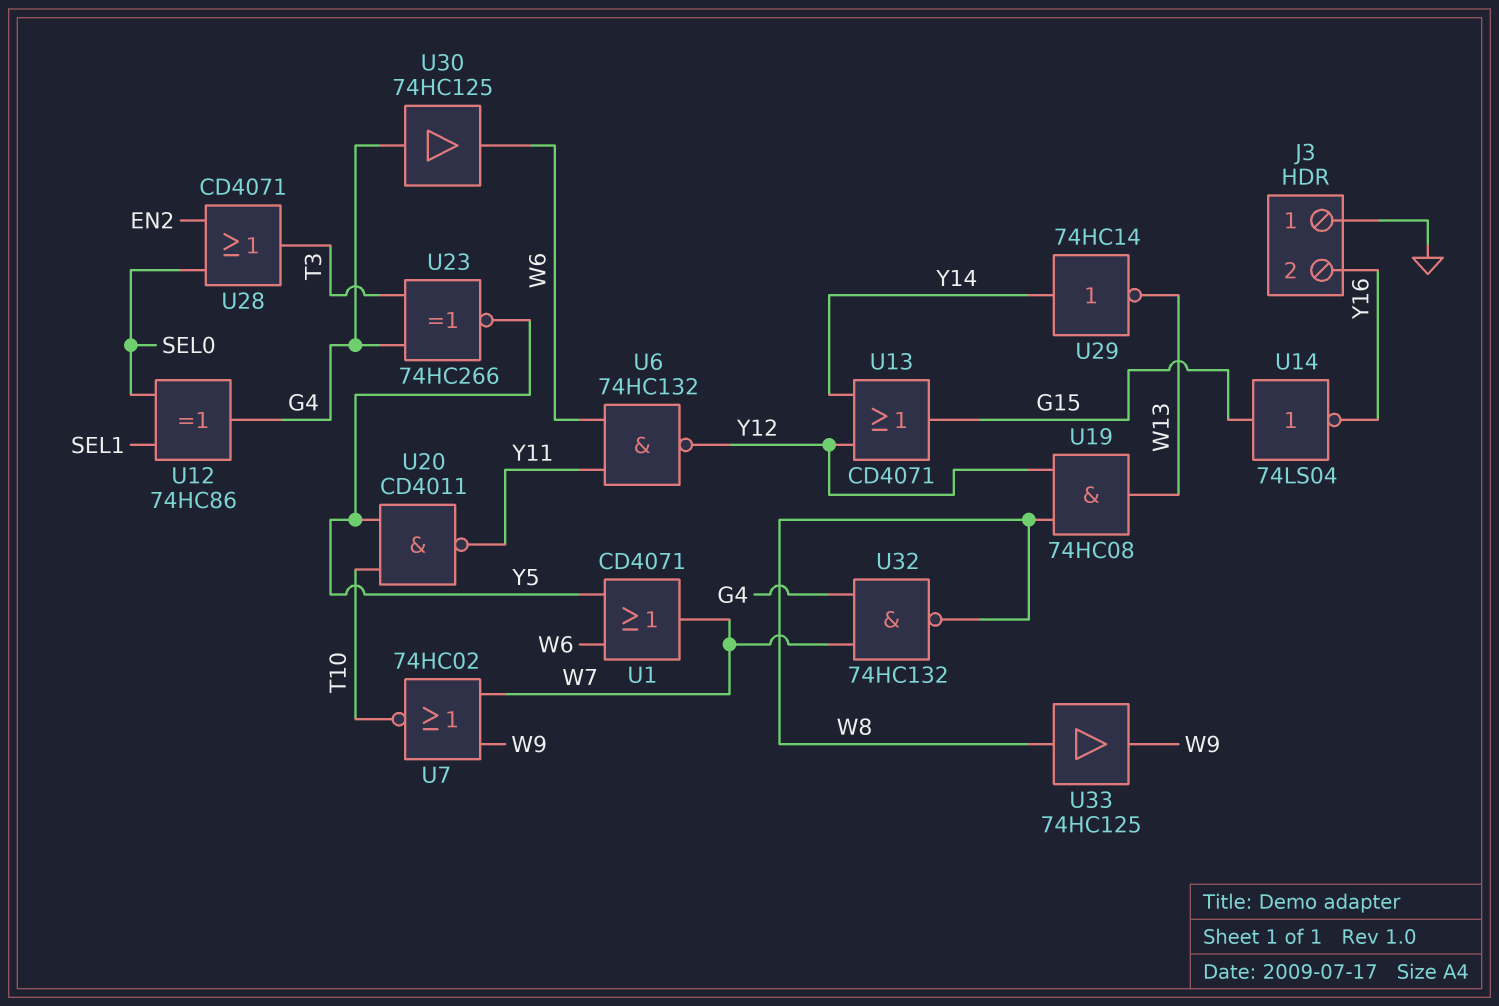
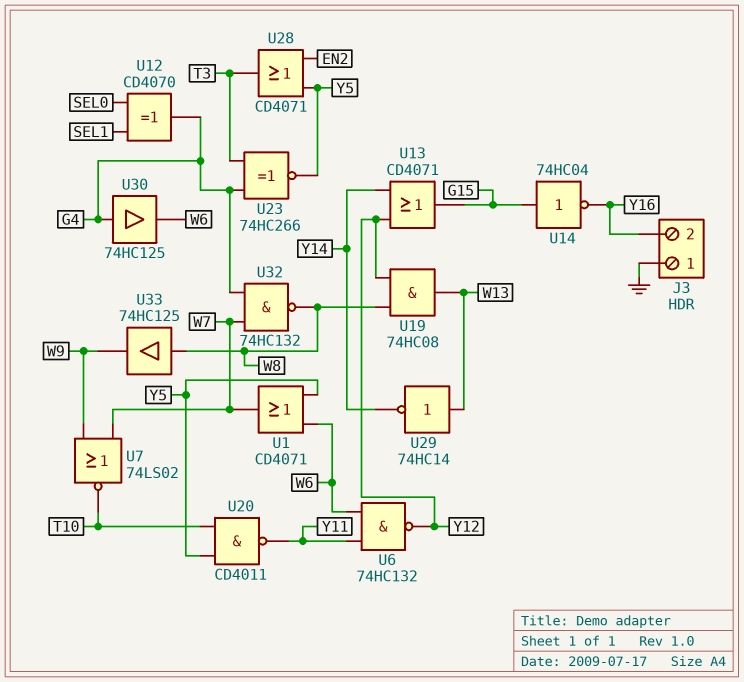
U7: NOR 74HC02 (in W7, in W9, out T10) -> NOR 74LS02 (in W7, in W9, out T10)
U12: XOR 74HC86 (in SEL0, in SEL1, out G4) -> XOR CD4070 (in SEL0, in SEL1, out G4)
U14: NOT 74LS04 (in G15, out Y16) -> NOT 74HC04 (in G15, out Y16)
U28: OR CD4071 (in EN2, in SEL0, out T3) -> OR CD4071 (in EN2, in Y5, out T3)
U29: NOT 74HC14 (in Y14, out W13) -> NOT 74HC14 (in W13, out Y14)

